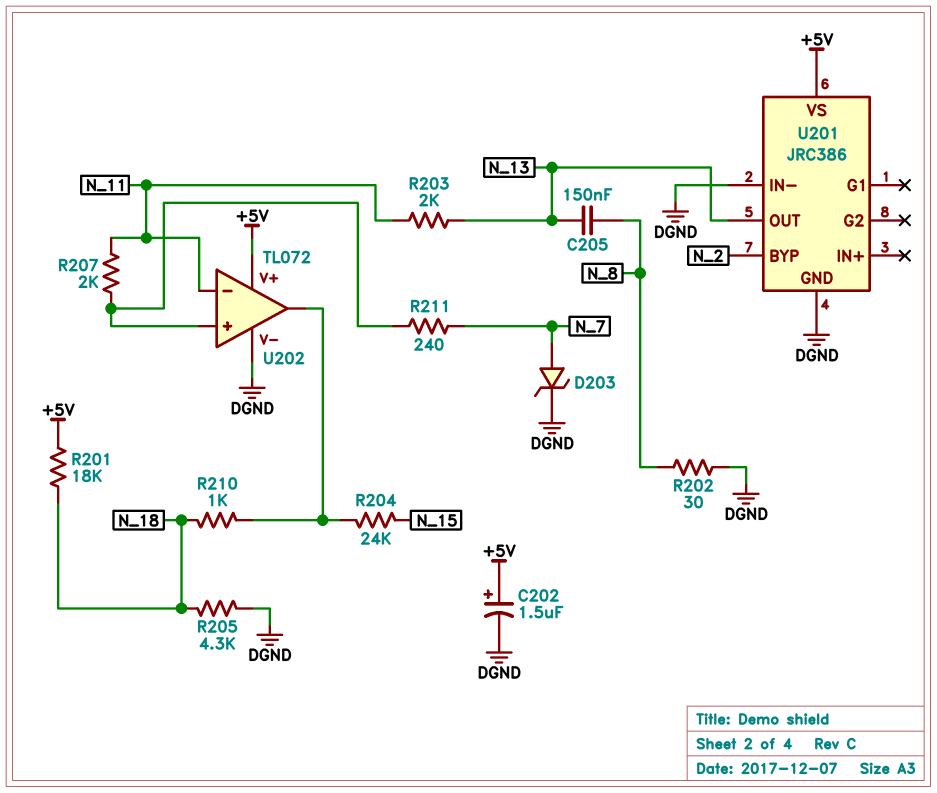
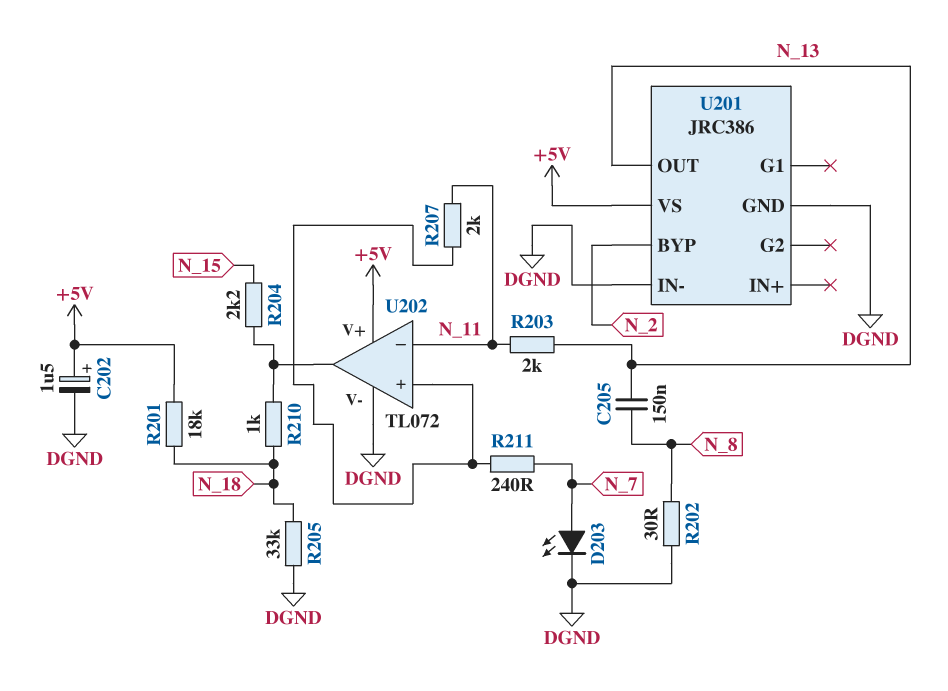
D203: zener (A N_7, K DGND) -> LED (A N_7, K DGND)
R204: 24k (N_15, U202/out) -> 2.2k (N_15, U202/out)
R205: 4.3k (DGND, N_18) -> 33k (DGND, N_18)

